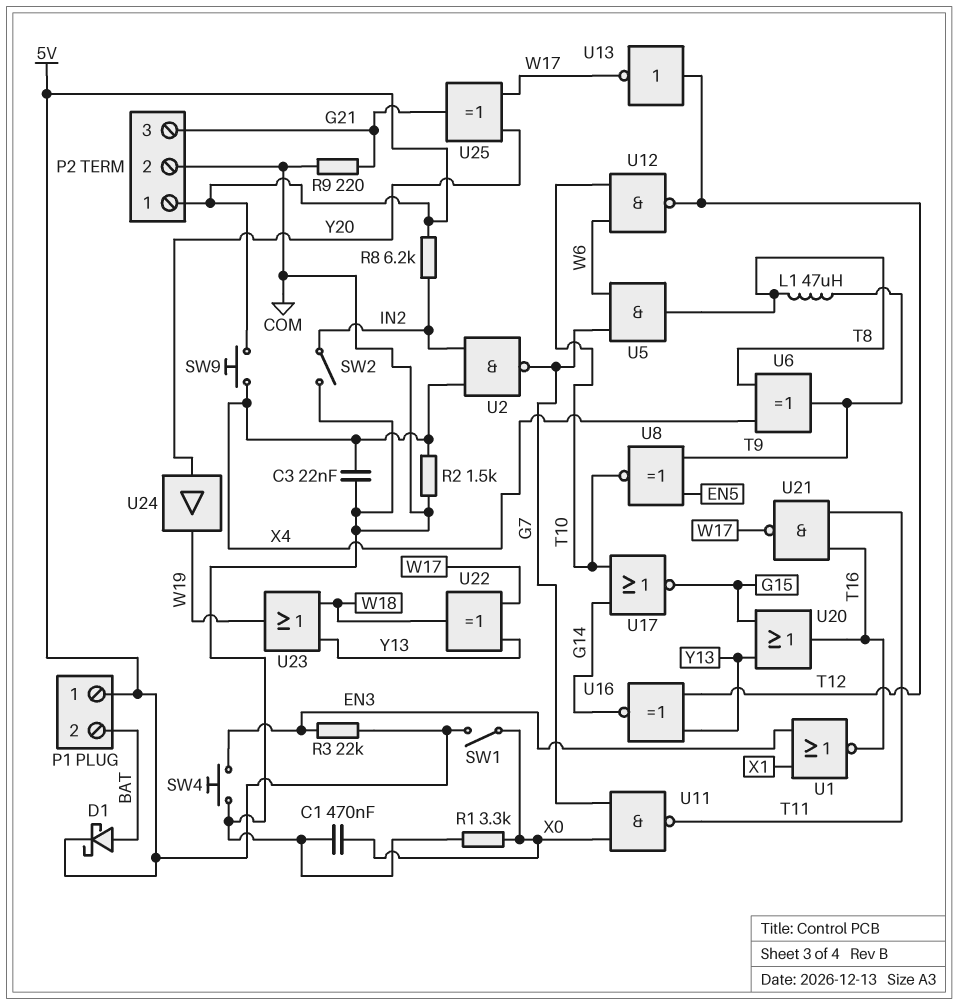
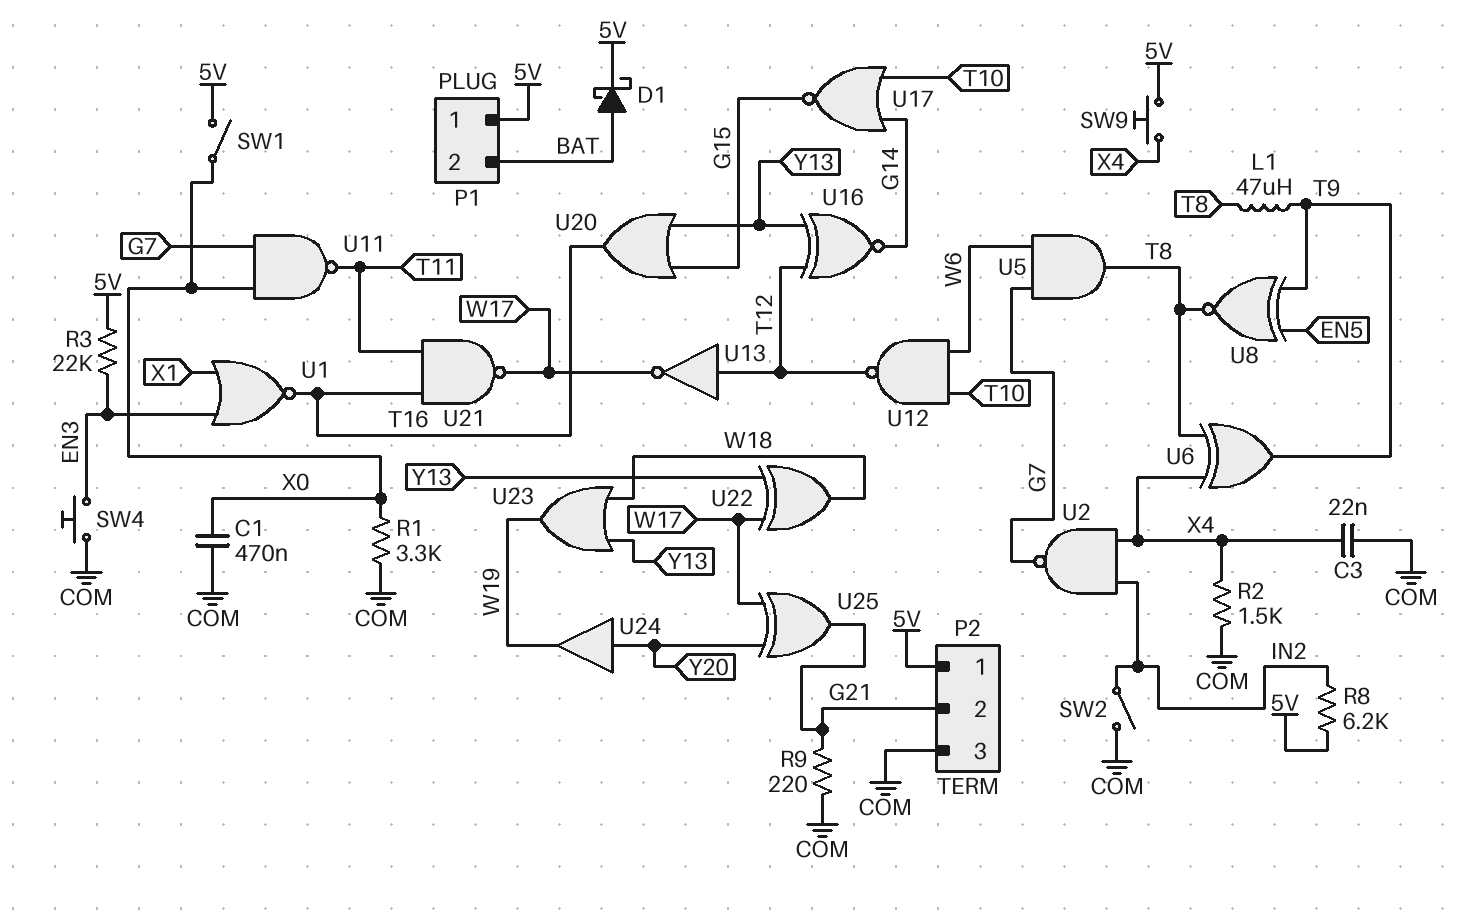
P2 pin 2: COM -> G21
P2 pin 3: G21 -> COM
U8: XNOR (in EN5, in T9, out T10) -> XNOR (in EN5, in T9, out T8)

